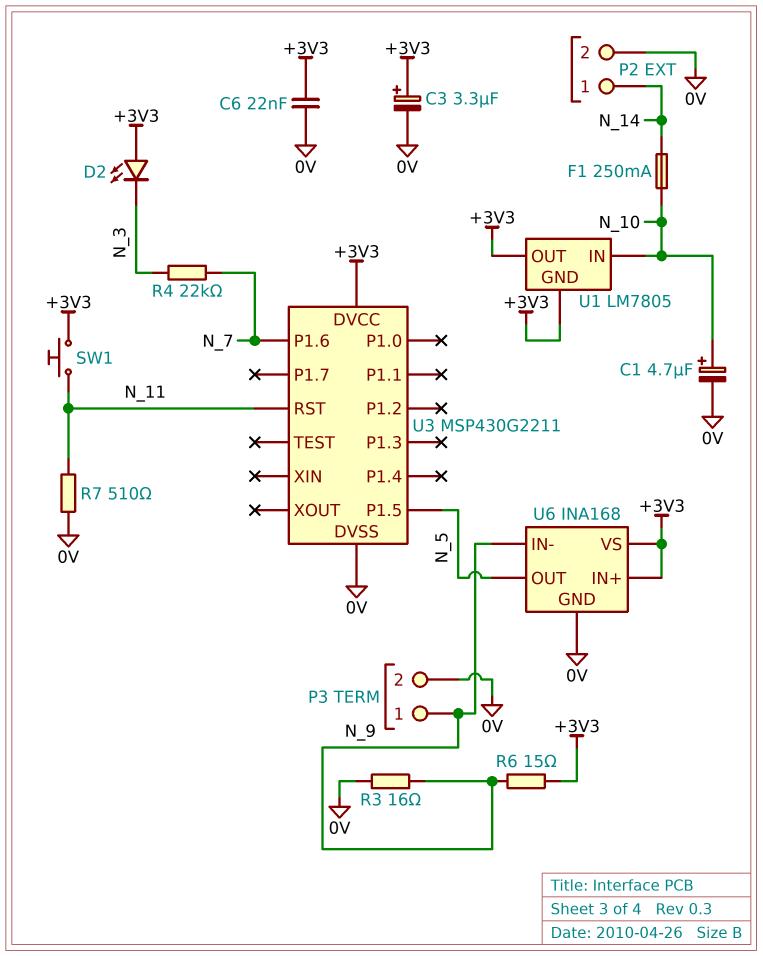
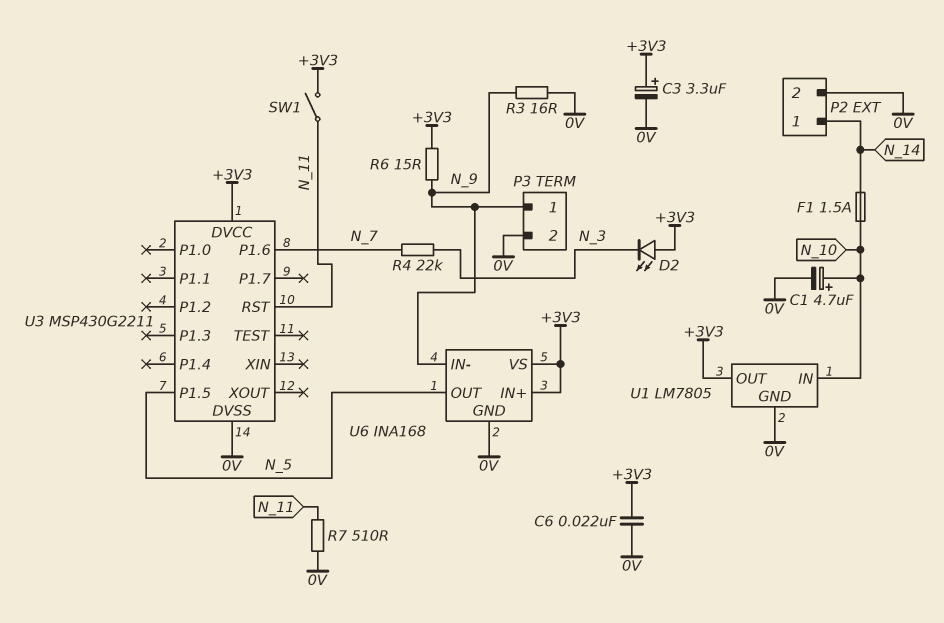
F1: 250mA (N_10, N_14) -> 1.5A (N_10, N_14)
SW1: button (+3V3, N_11) -> switch (+3V3, N_11)
U1 pin GND: +3V3 -> 0V

